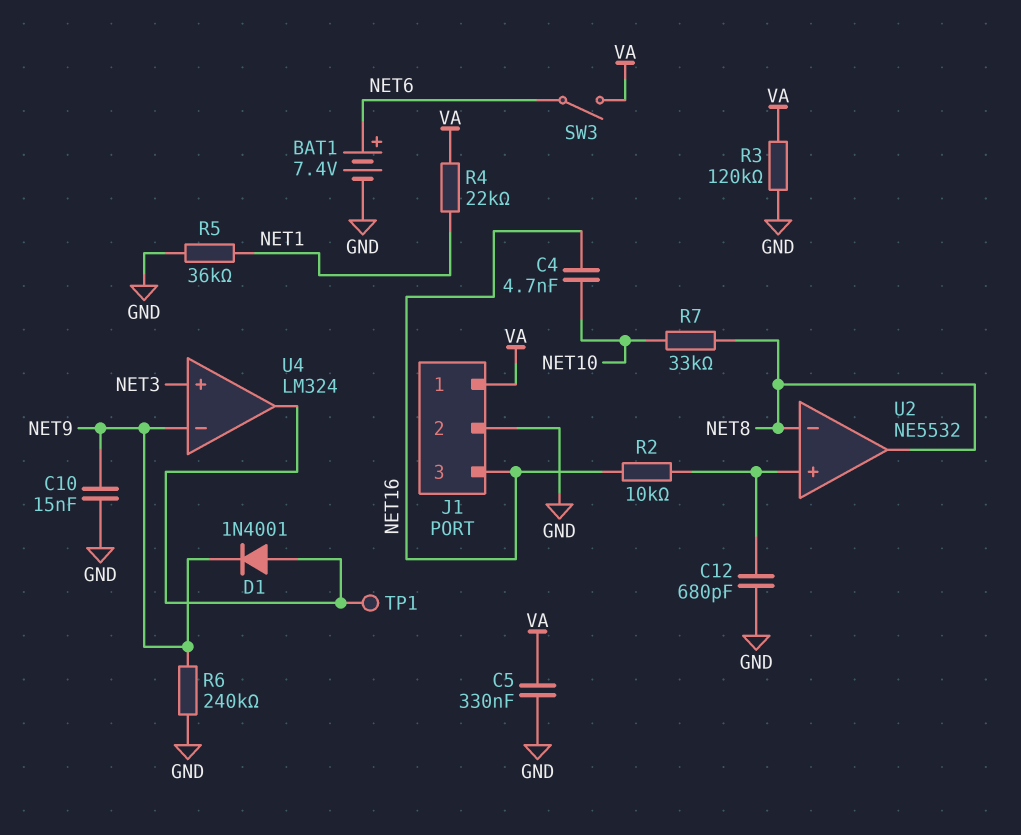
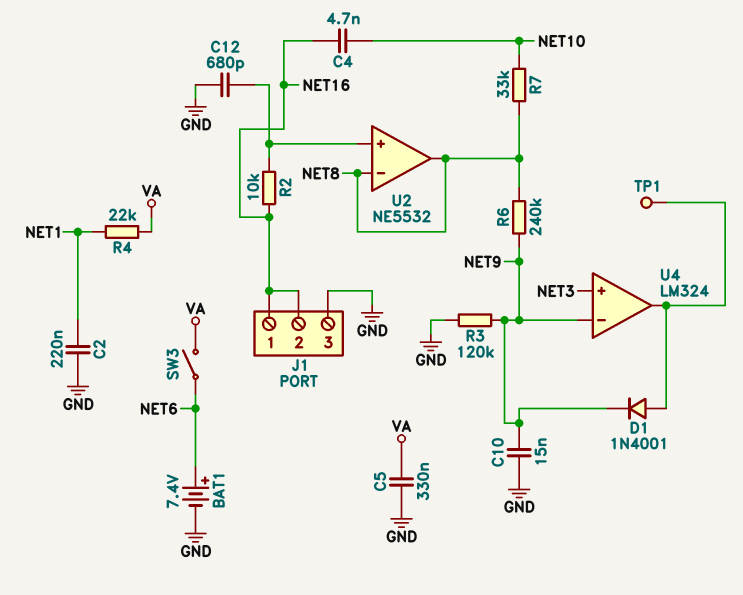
C2: none -> 220nF (GND, NET1)
J1 pin 1: VA -> NET16
J1 pin 2: GND -> NET16
J1 pin 3: NET16 -> GND
R3: 120k (GND, VA) -> 120k (GND, NET9)
R5: 36k (GND, NET1) -> none
R6: 240k (GND, NET9) -> 240k (NET8, NET9)

